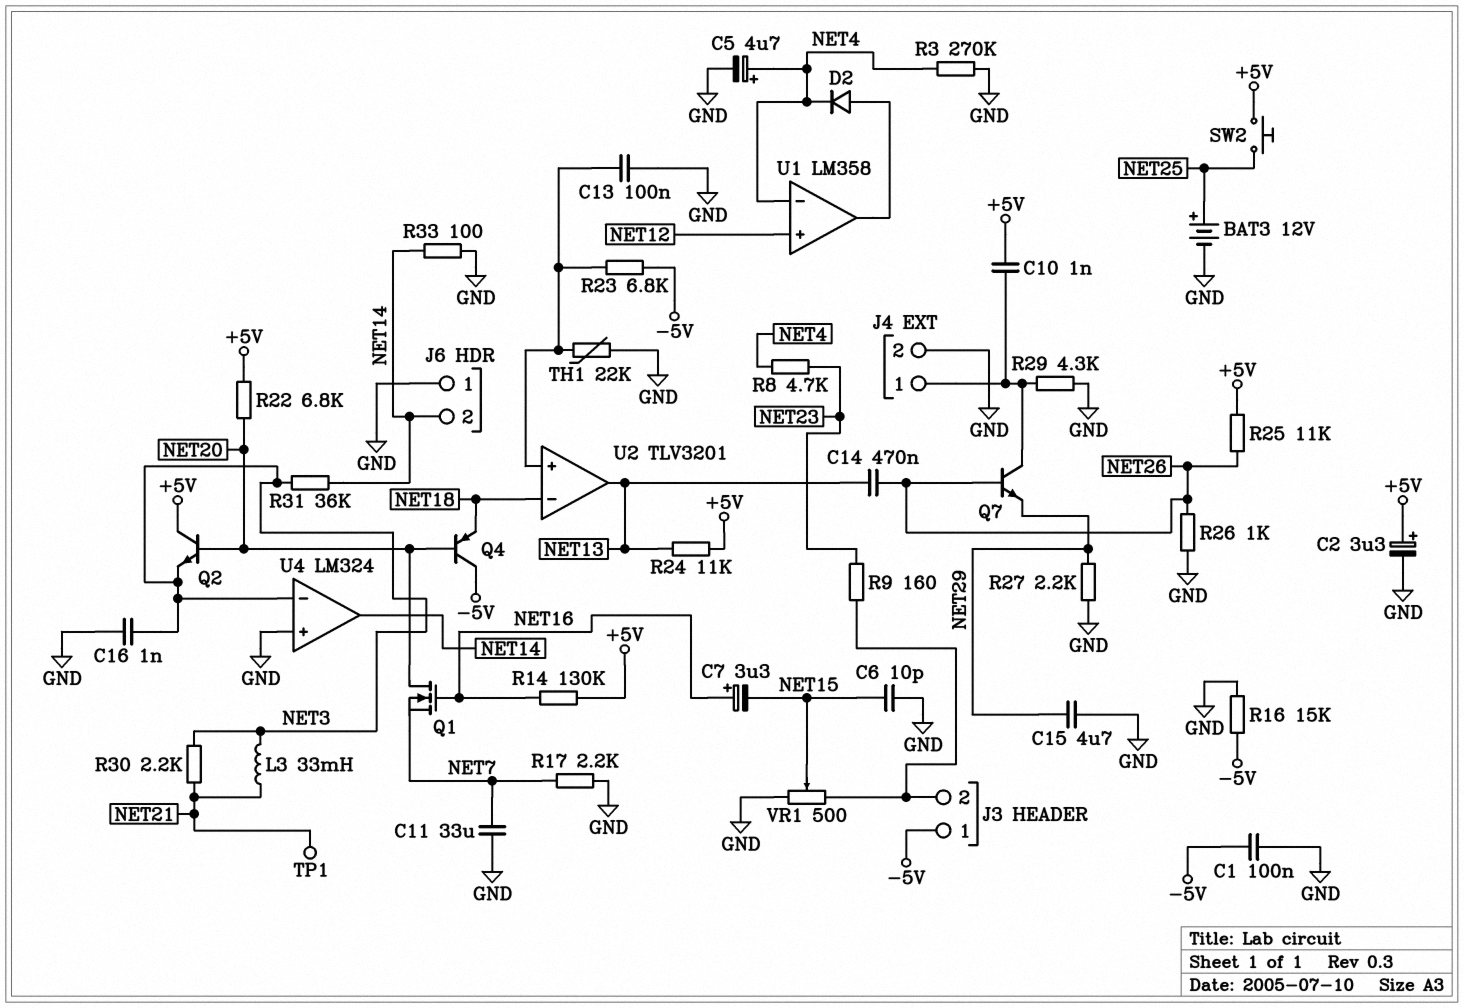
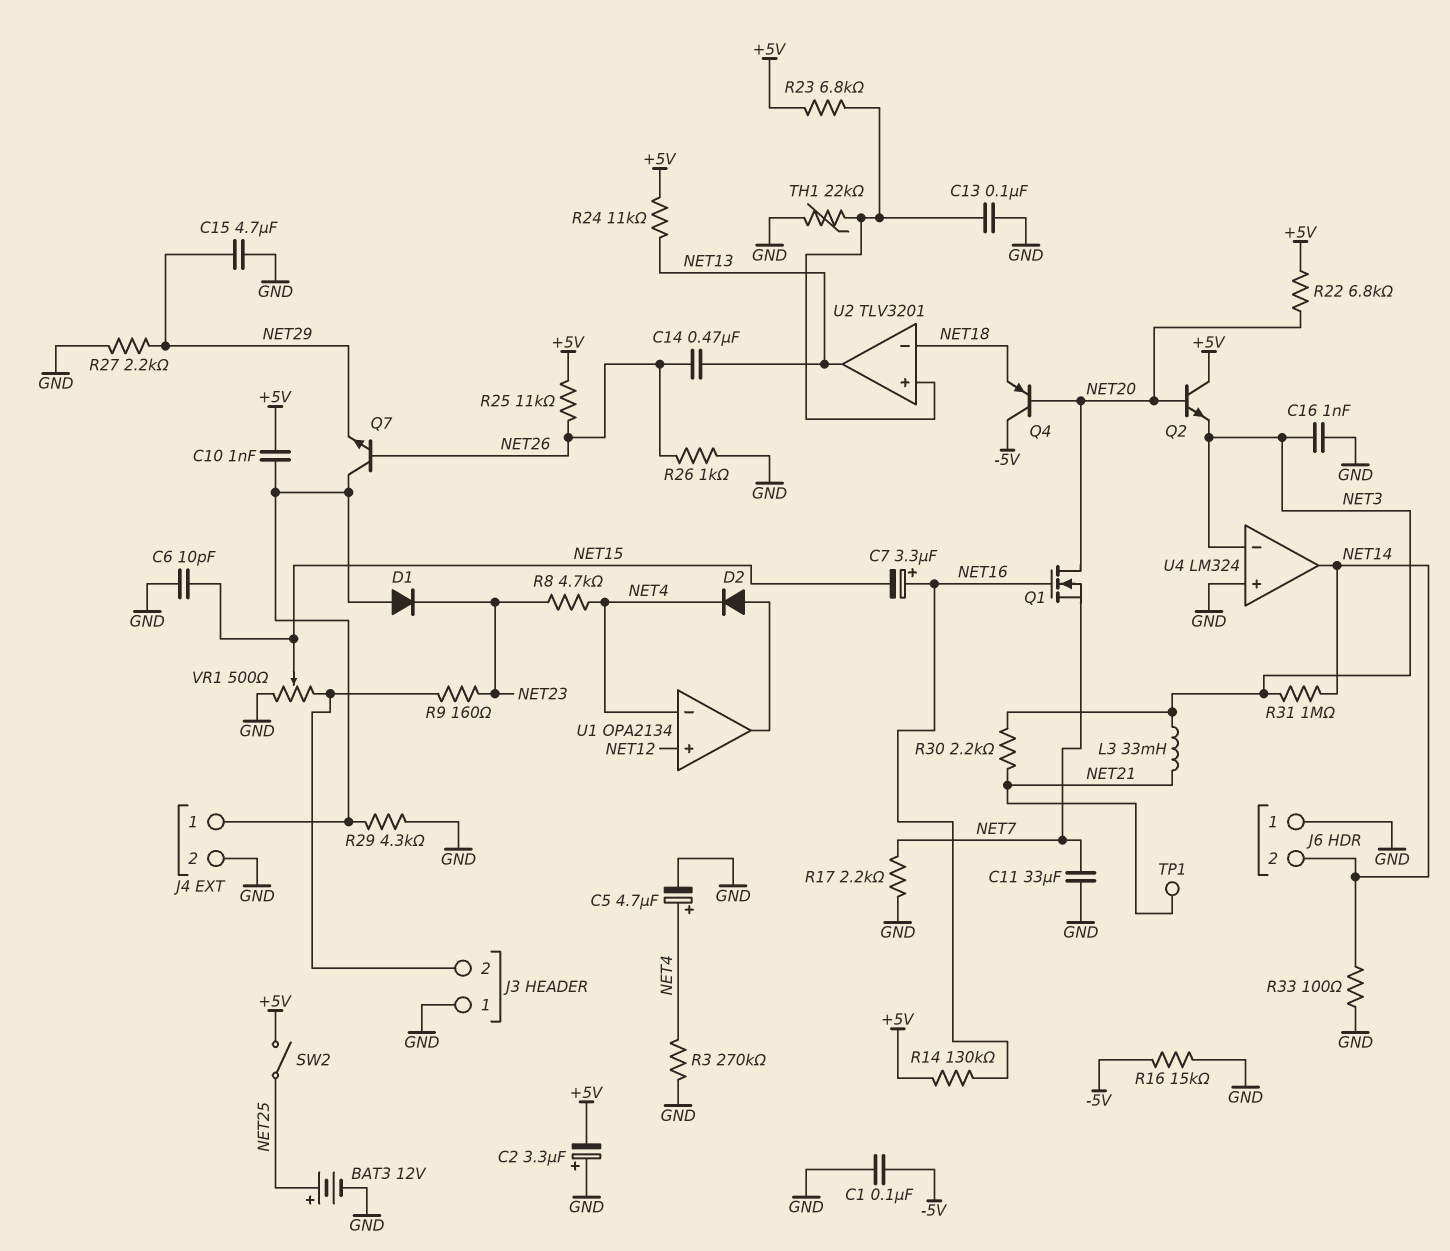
C2: 3.3uF (plus +5V, minus GND) -> 3.3uF (plus GND, minus +5V)
D1: none -> diode (A J4/1, K NET23)
J3 pin 1: -5V -> GND
R23: 6.8k (-5V, U2/in+) -> 6.8k (+5V, U2/in+)
R31: 36k (NET3, NET14) -> 1M (NET3, NET14)
SW2: button (+5V, NET25) -> switch (+5V, NET25)
U1: LM358 -> OPA2134

